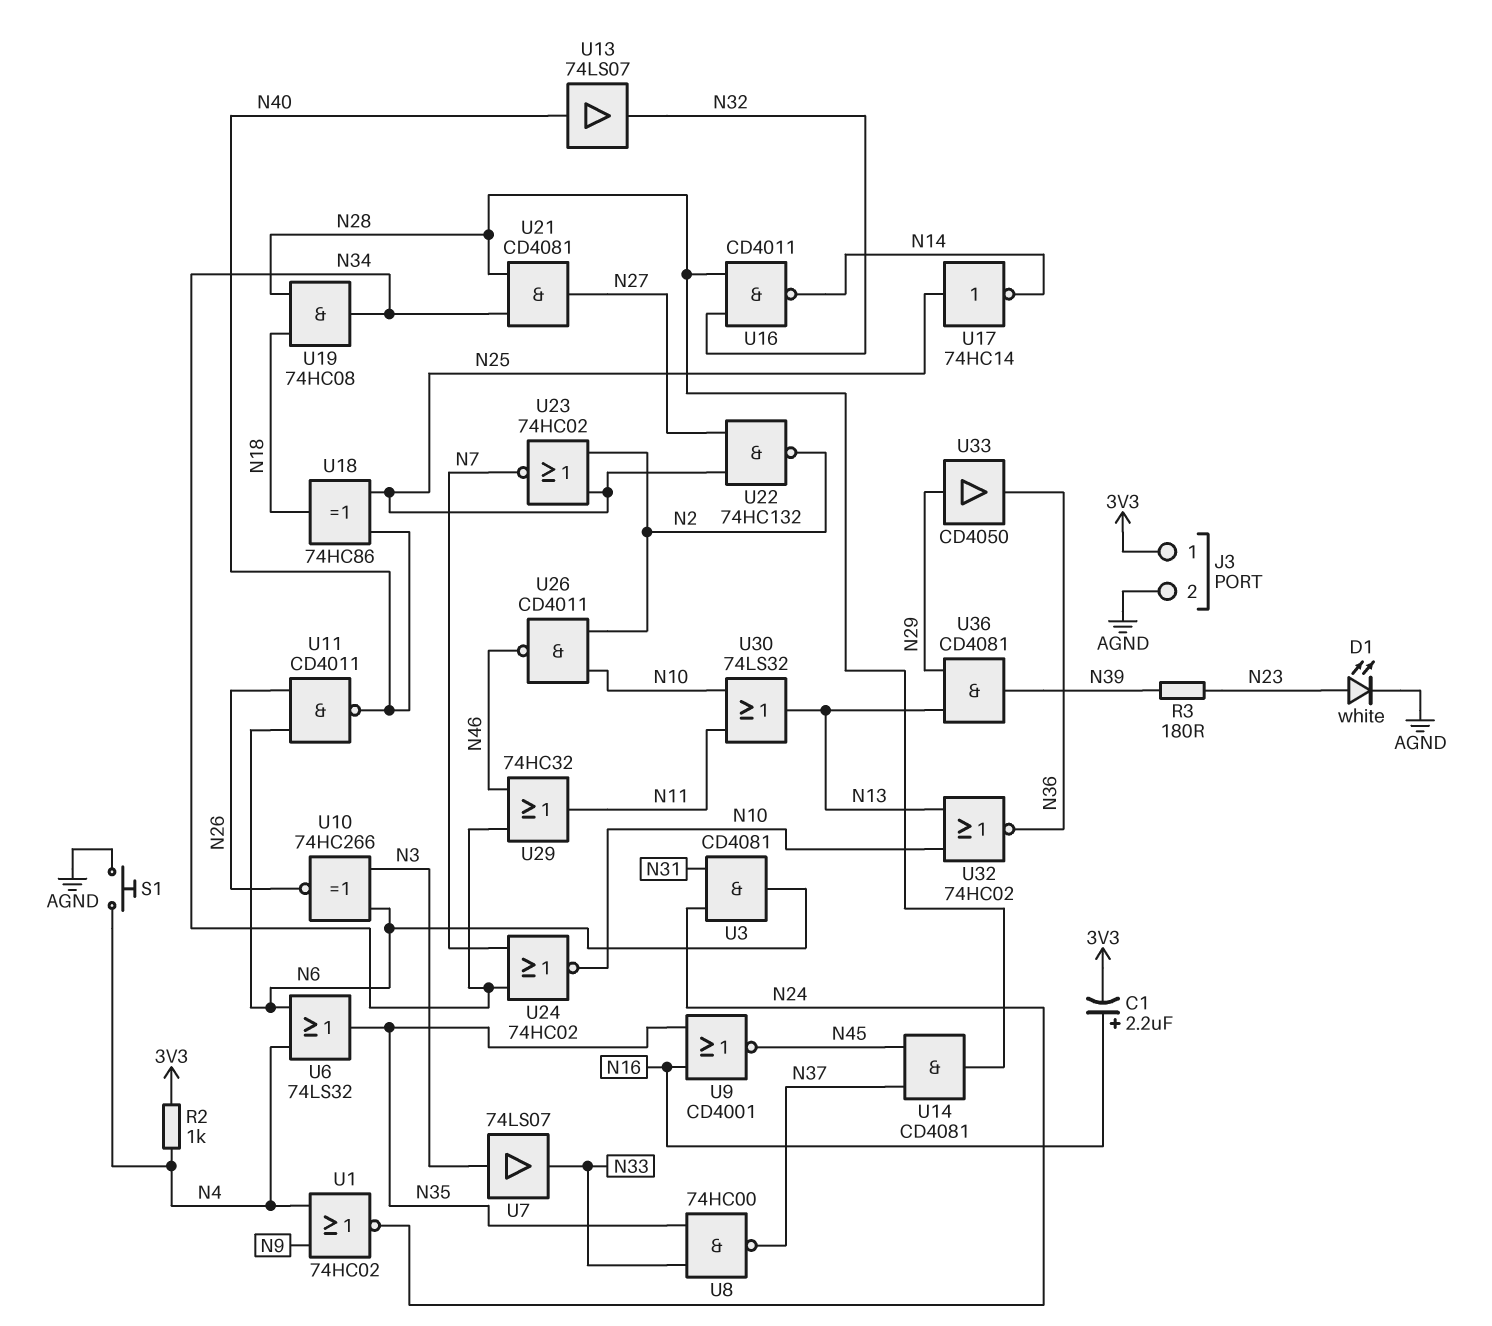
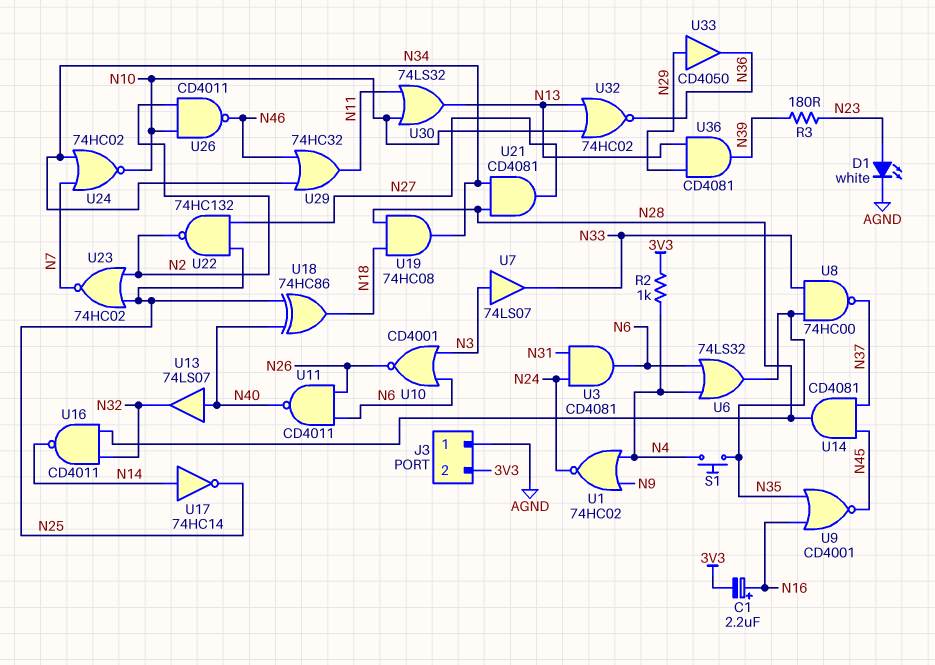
J3 pin 1: 3V3 -> AGND
J3 pin 2: AGND -> 3V3
S1: button (AGND, N4) -> button (N4, N35)
U10: XNOR 74HC266 (in N3, in N6, out N26) -> NOR CD4001 (in N3, in N6, out N26)
U17: NOT 74HC14 (in N25, out N14) -> NOT 74HC14 (in N14, out N25)

